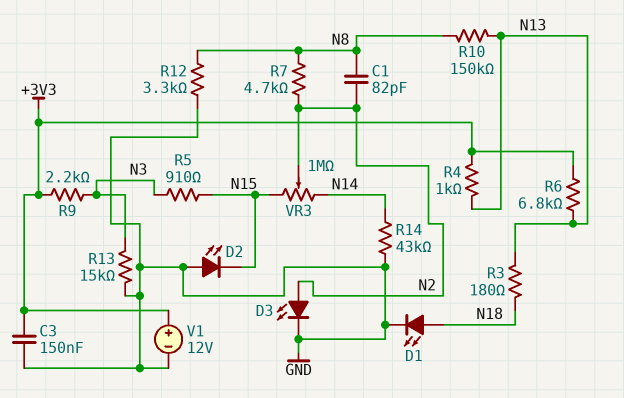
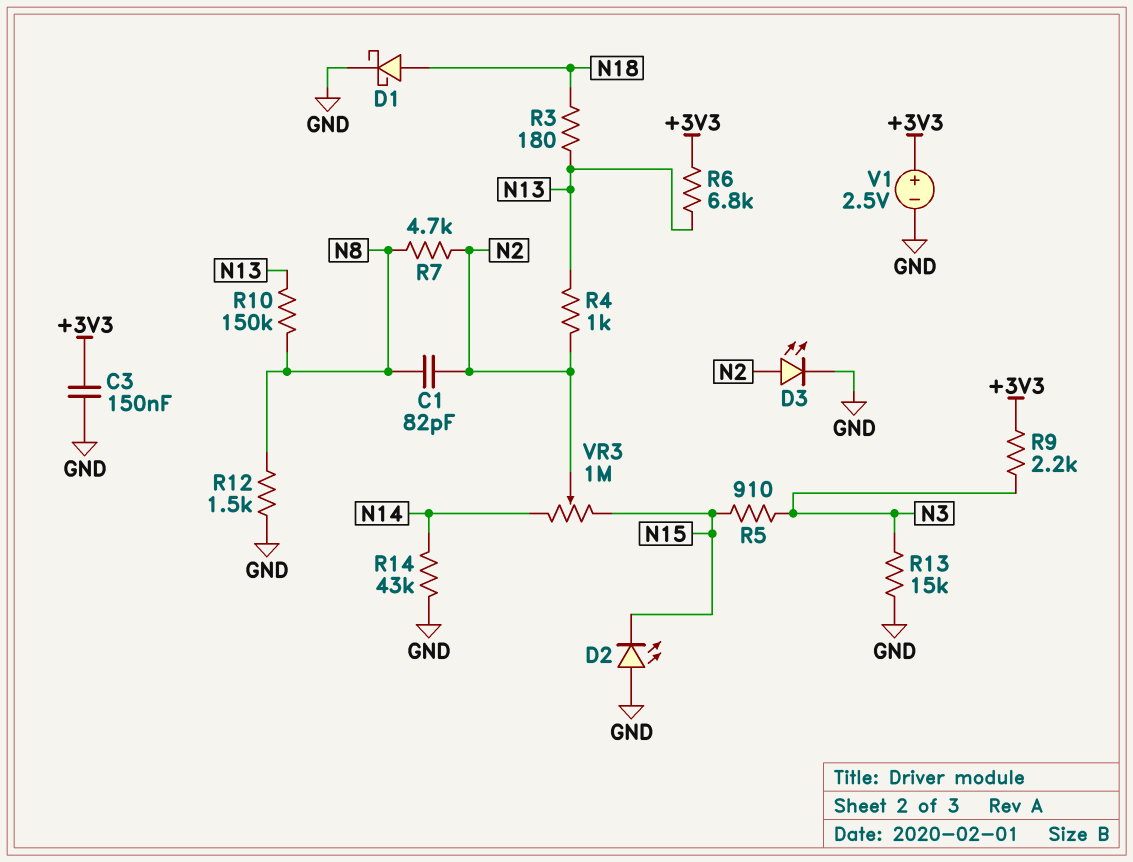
D1: LED (A N18, K GND) -> schottky (A N18, K GND)
R4: 1k (+3V3, N13) -> 1k (N2, N13)
R12: 3.3k (GND, N8) -> 1.5k (GND, N8)
V1: 12V (plus +3V3, minus GND) -> 2.5V (plus +3V3, minus GND)

